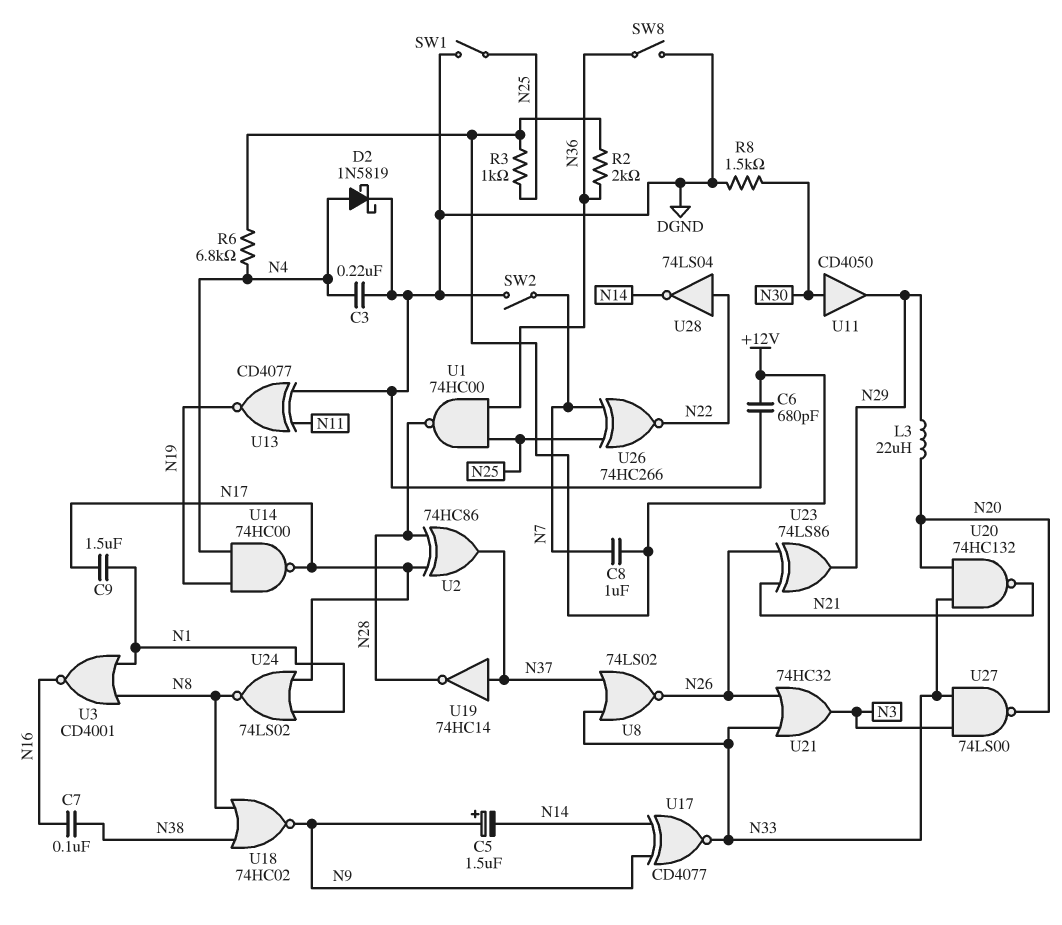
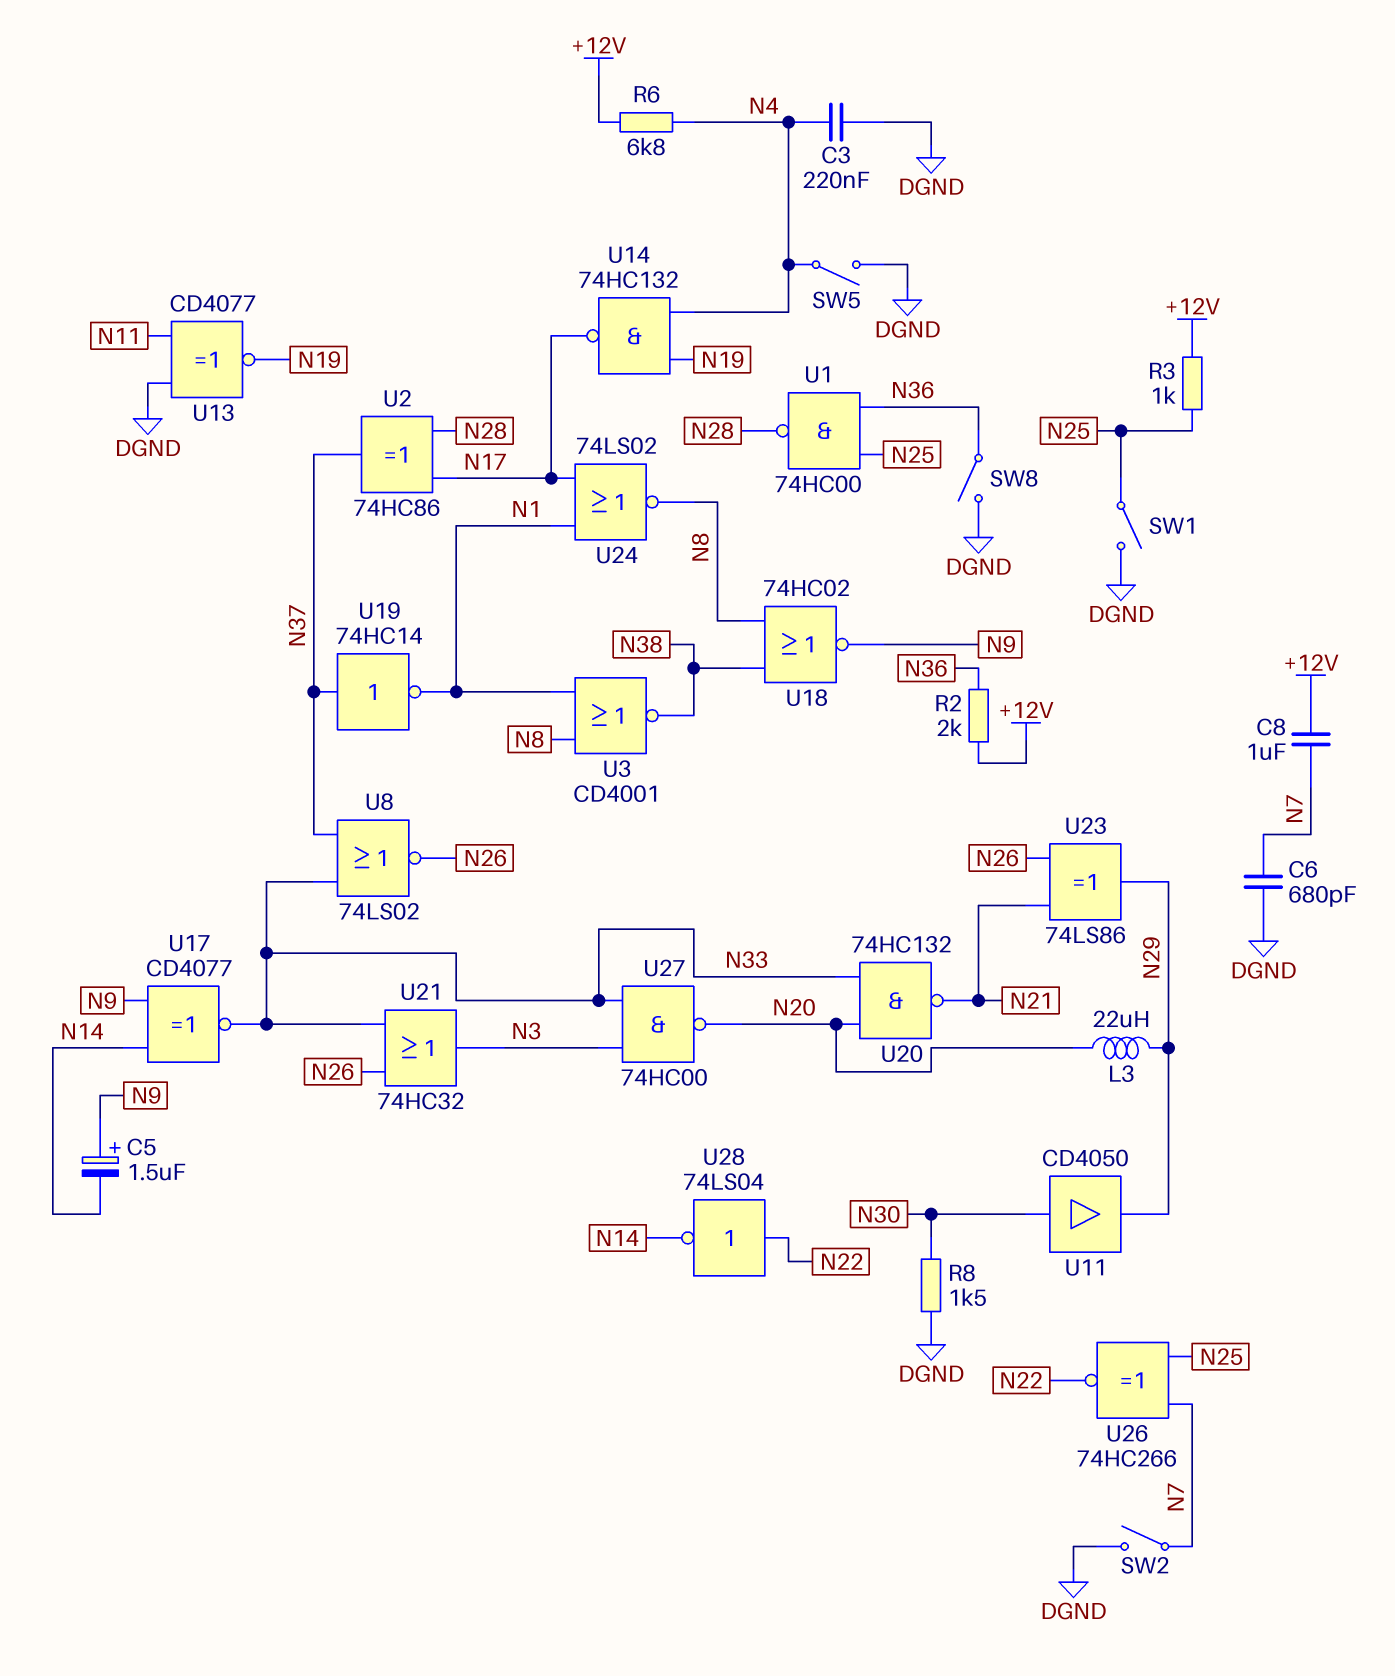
C6: 680pF (+12V, DGND) -> 680pF (DGND, N7)
C7: 100nF (N16, N38) -> none
C9: 1.5uF (N1, N17) -> none
D2: schottky 1N5819 (A N4, K DGND) -> none
SW5: none -> switch (DGND, N4)
U3: NOR CD4001 (in N1, in N8, out N16) -> NOR CD4001 (in N1, in N8, out N38)
U14: NAND 74HC00 (in N4, in N19, out N17) -> NAND 74HC132 (in N4, in N19, out N17)
U19: NOT 74HC14 (in N37, out N28) -> NOT 74HC14 (in N37, out N1)
U27: NAND 74LS00 (in N3, in N33, out N20) -> NAND 74HC00 (in N3, in N33, out N20)

